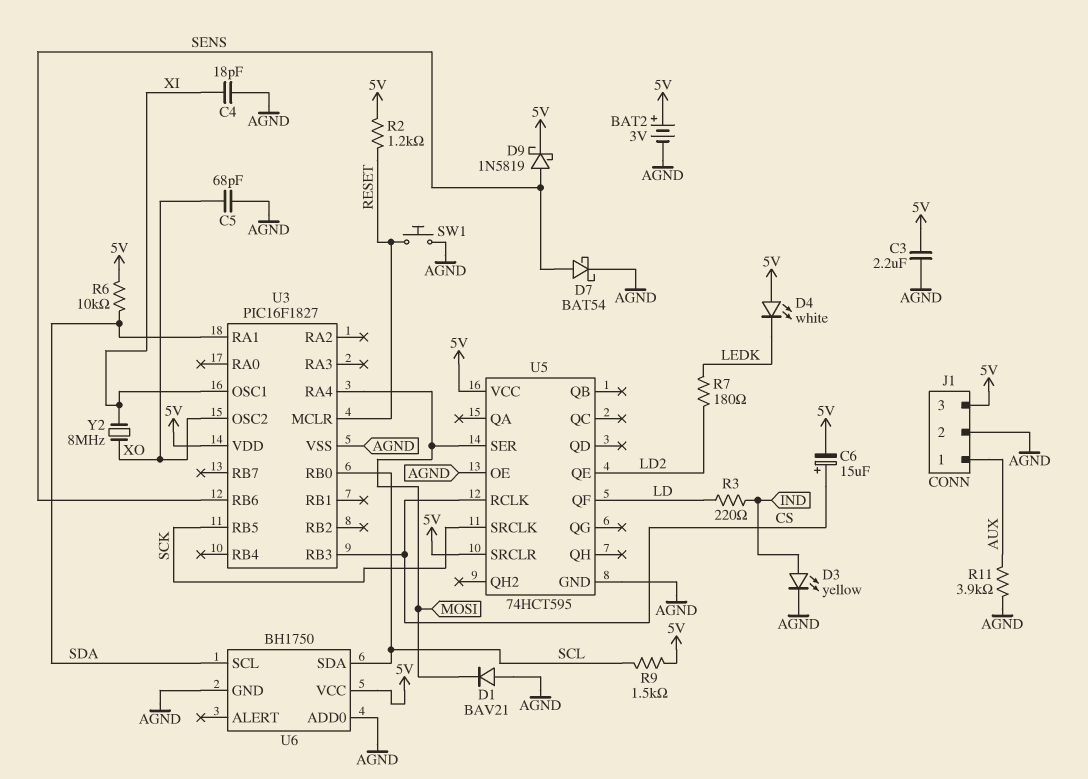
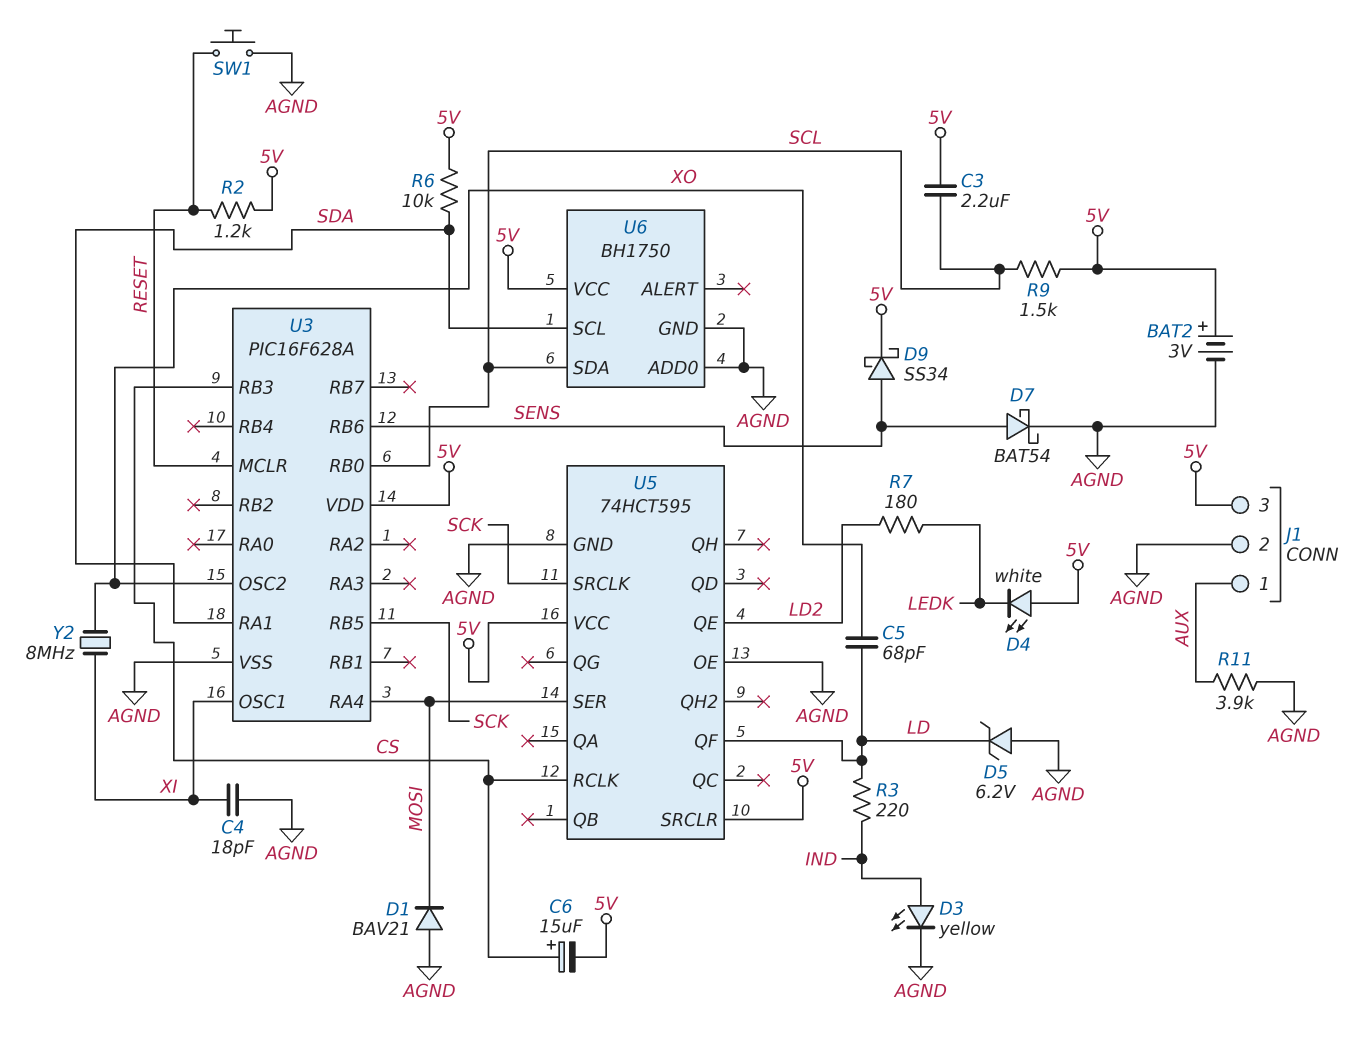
C3: 2.2uF (5V, AGND) -> 2.2uF (5V, SCL)
C5: 68pF (AGND, XO) -> 68pF (LD, XO)
D5: none -> zener 6.2V (A AGND, K LD)
D9: schottky 1N5819 (A SENS, K 5V) -> schottky SS34 (A SENS, K 5V)
U3: PIC16F1827 -> PIC16F628A

